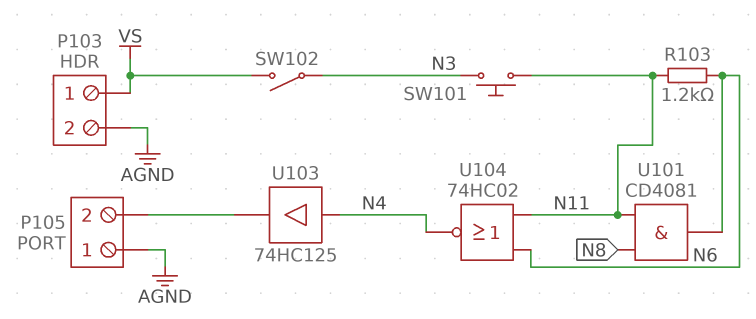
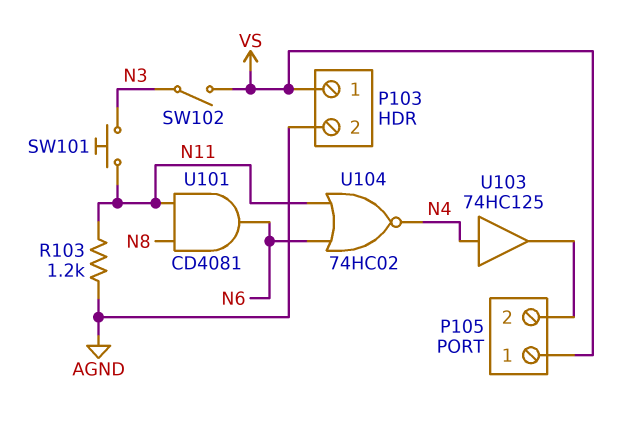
P105 pin 1: AGND -> VS
R103: 1.2k (N6, N11) -> 1.2k (AGND, N11)

